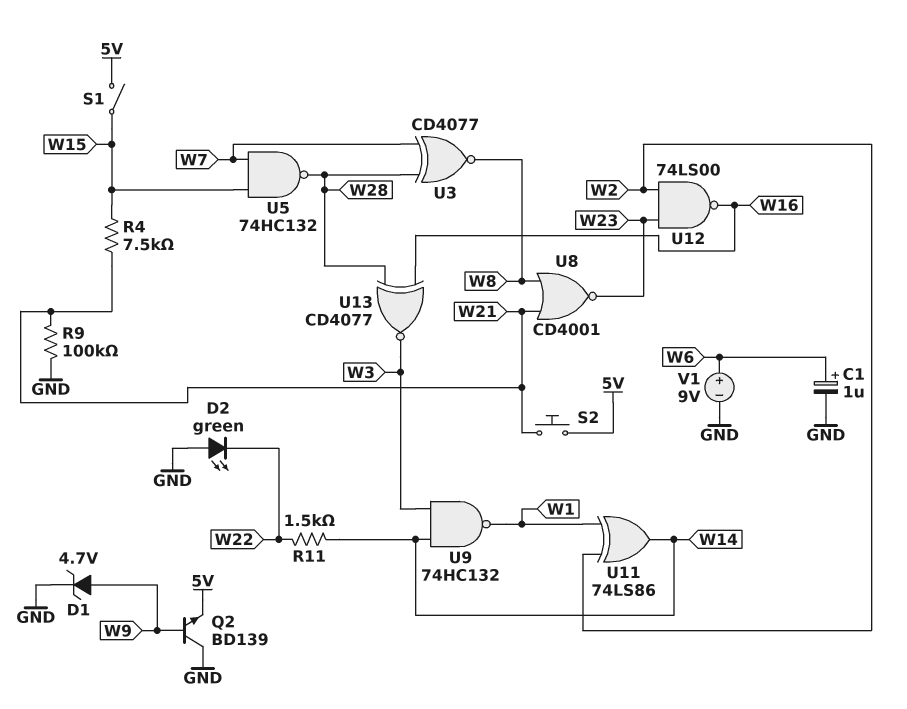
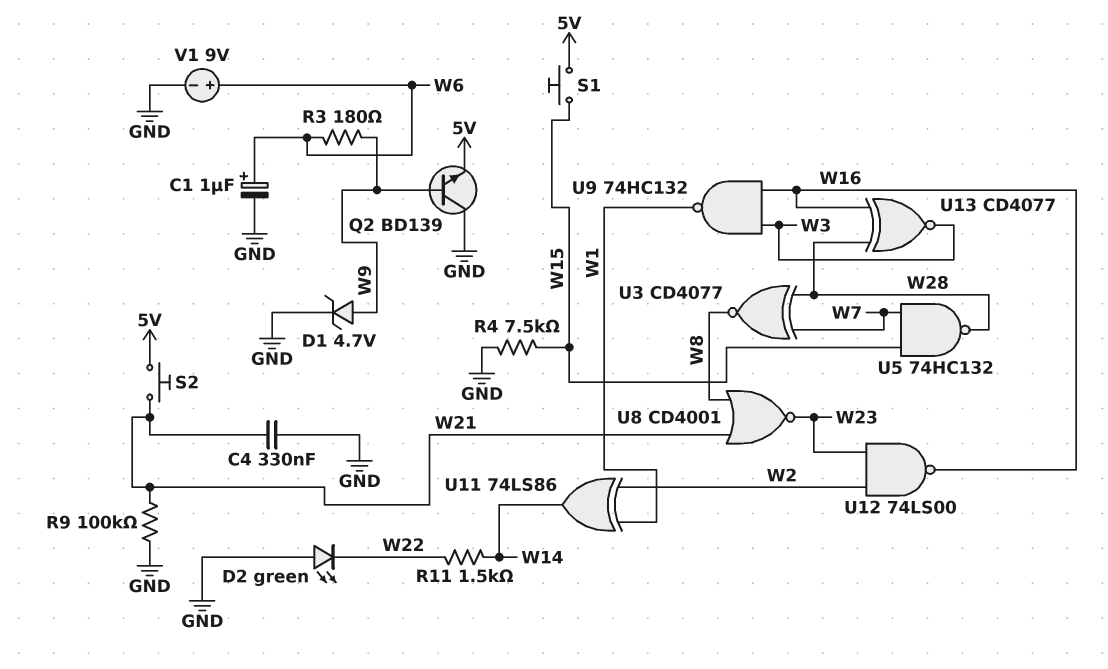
C4: none -> 330nF (GND, W21)
R3: none -> 180 (W6, W9)
R4: 7.5k (W15, W21) -> 7.5k (GND, W15)
S1: switch (5V, W15) -> button (5V, W15)
U9: NAND 74HC132 (in W3, in W14, out W1) -> NAND 74HC132 (in W3, in W16, out W1)

